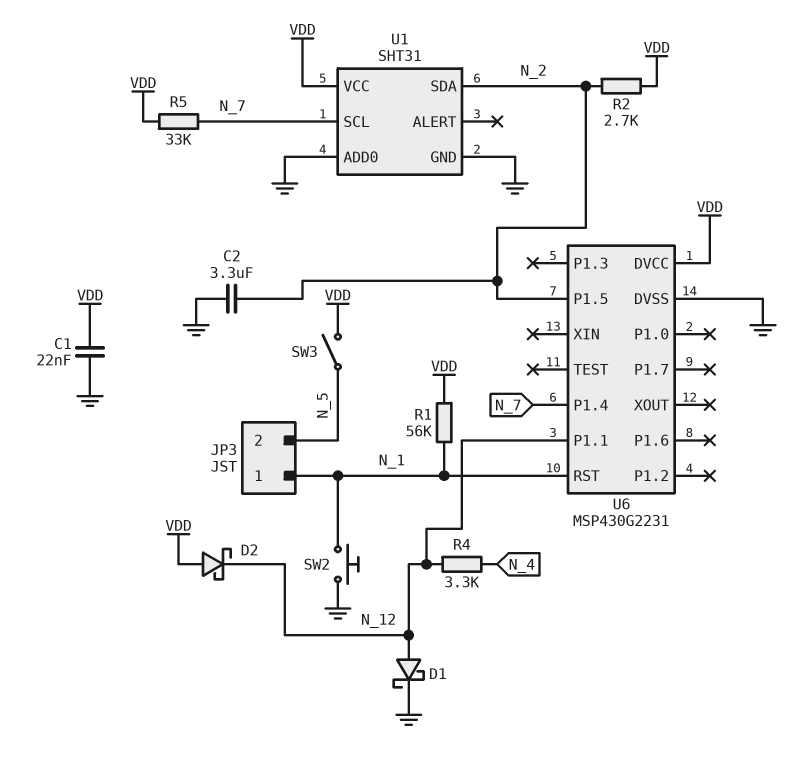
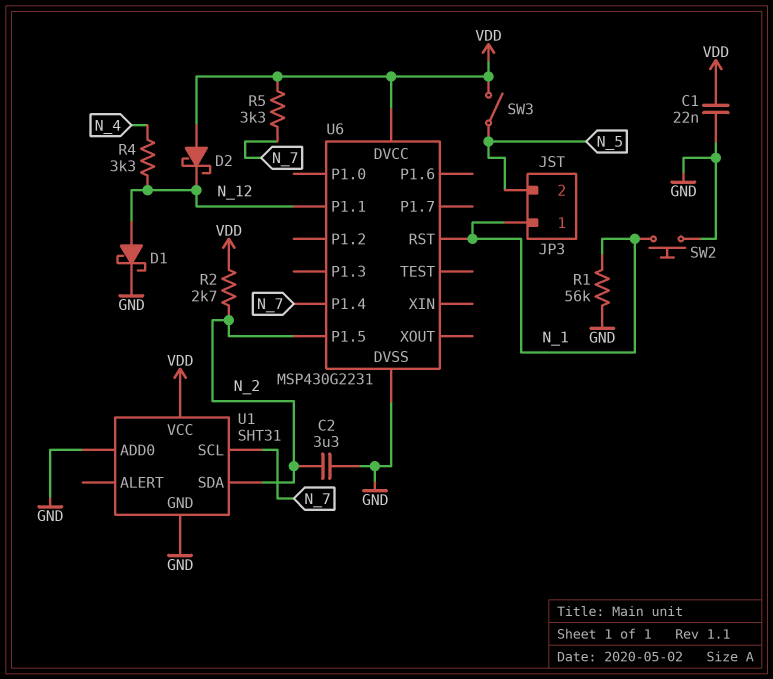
R1: 56k (N_1, VDD) -> 56k (GND, N_1)
R5: 33k (N_7, VDD) -> 3.3k (N_7, VDD)

